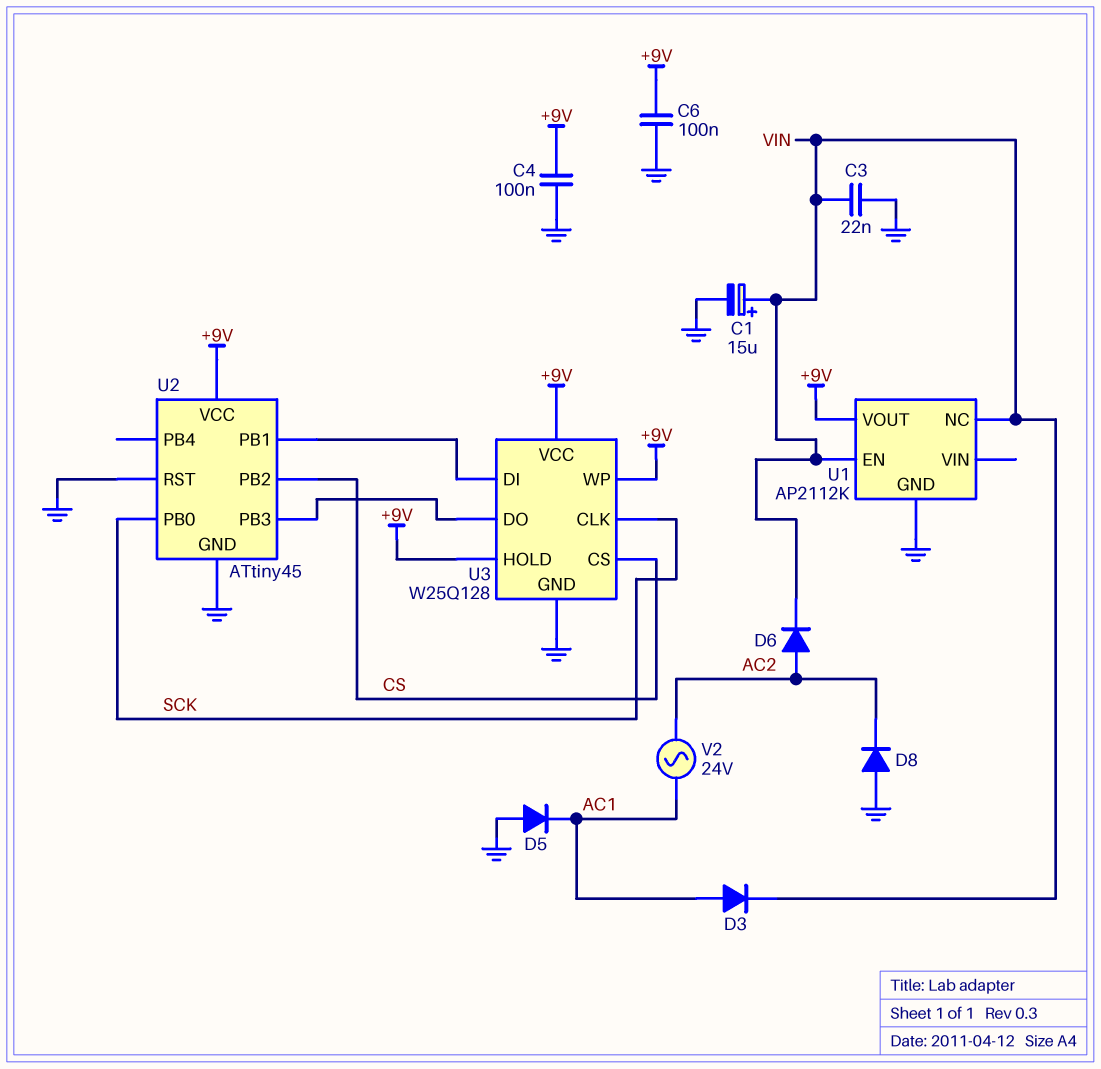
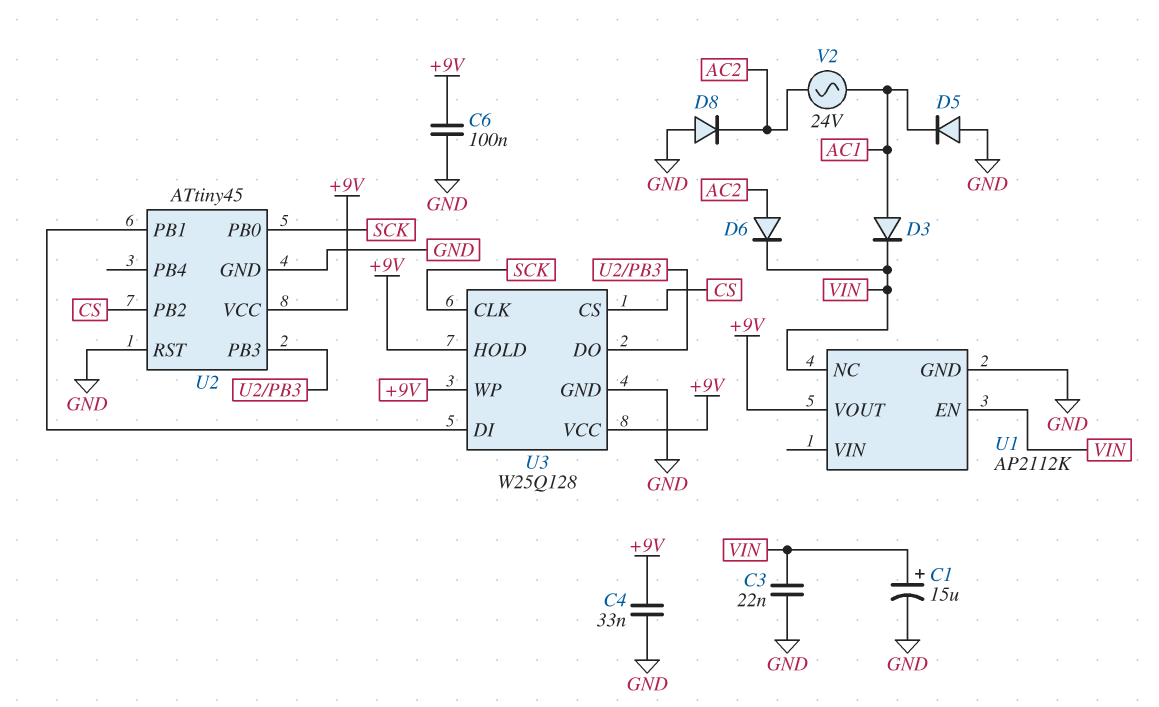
C4: 100nF (+9V, GND) -> 33nF (+9V, GND)

